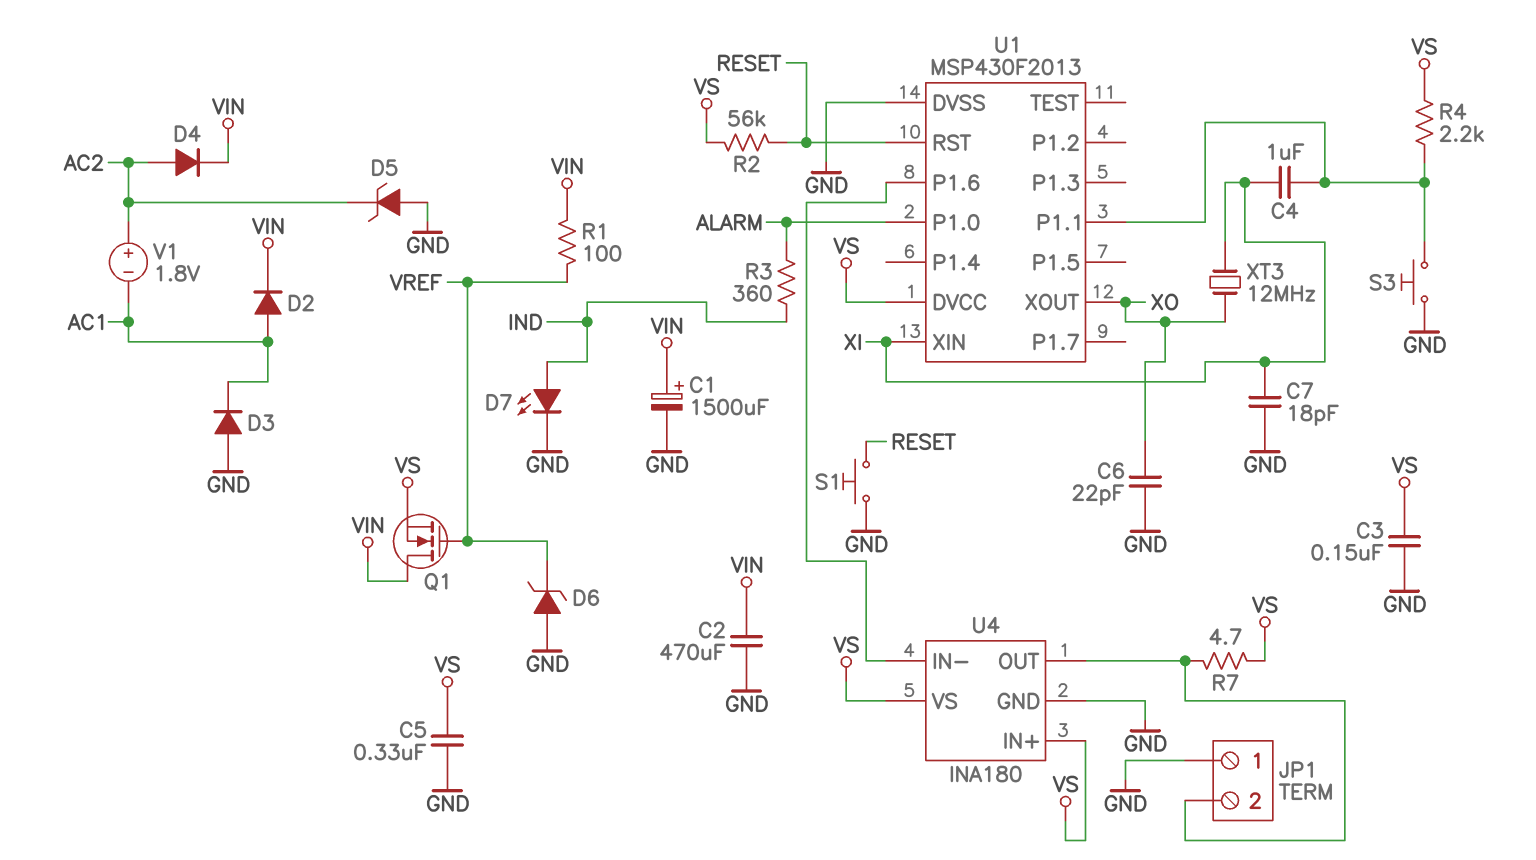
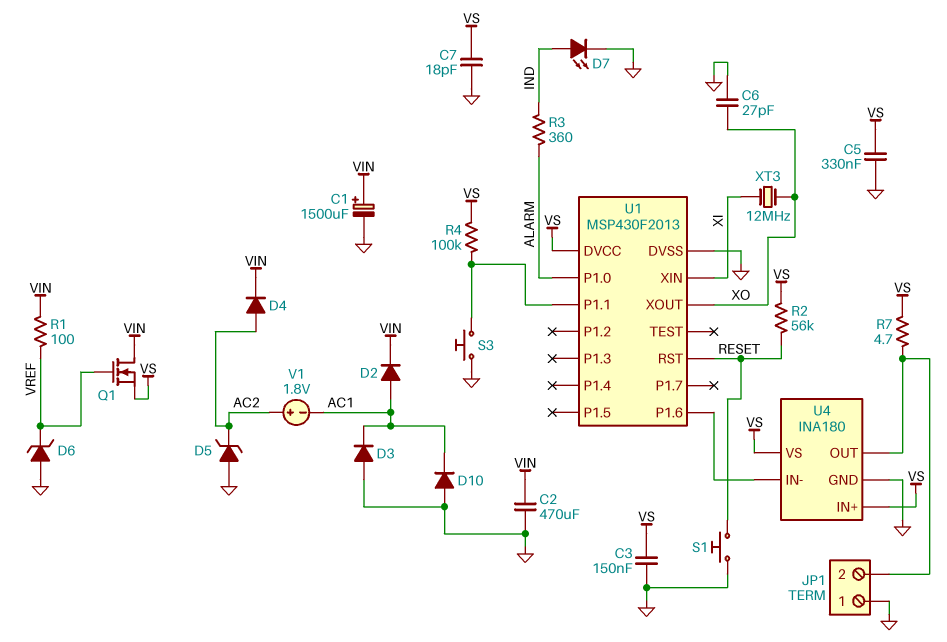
C4: 1uF (U1/P1.1, XI) -> none
C6: 22pF (GND, XO) -> 27pF (GND, XO)
C7: 18pF (GND, XI) -> 18pF (GND, VS)
D10: none -> diode (A GND, K AC1)
R4: 2.2k (U1/P1.1, VS) -> 100k (U1/P1.1, VS)

